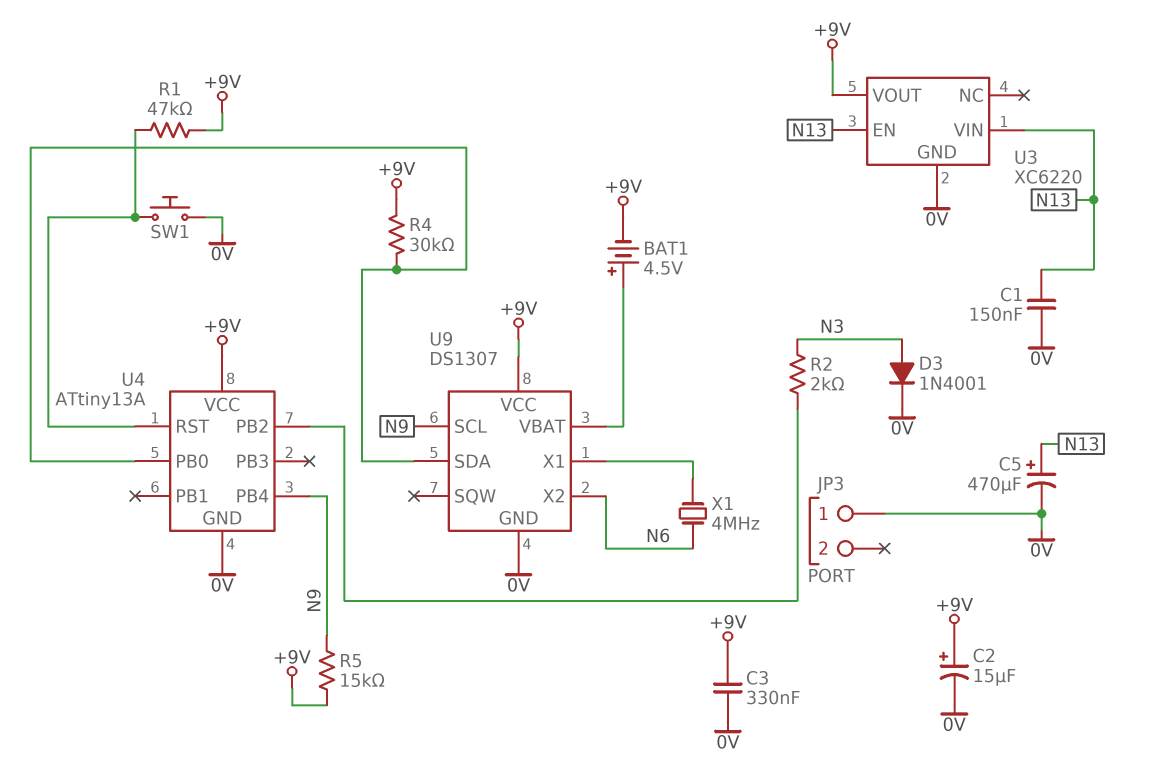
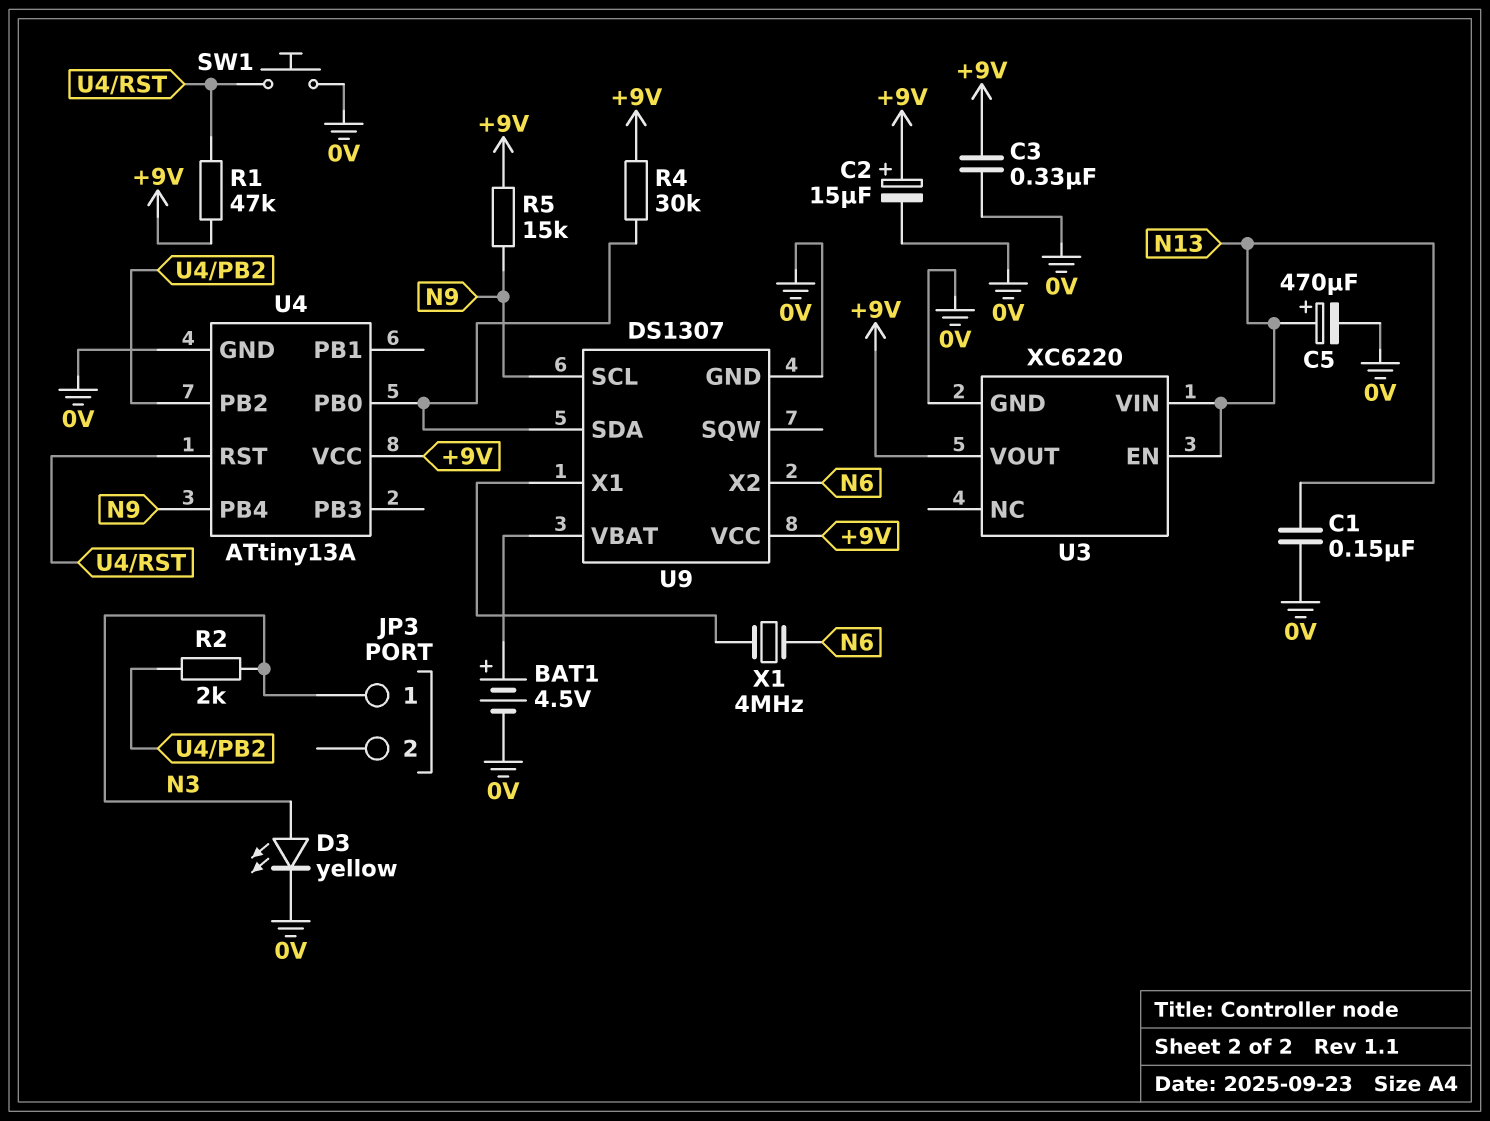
BAT1: 4.5V (plus U9/VBAT, minus +9V) -> 4.5V (plus U9/VBAT, minus 0V)
D3: diode 1N4001 (A N3, K 0V) -> LED yellow (A N3, K 0V)
JP3 pin 1: 0V -> N3

